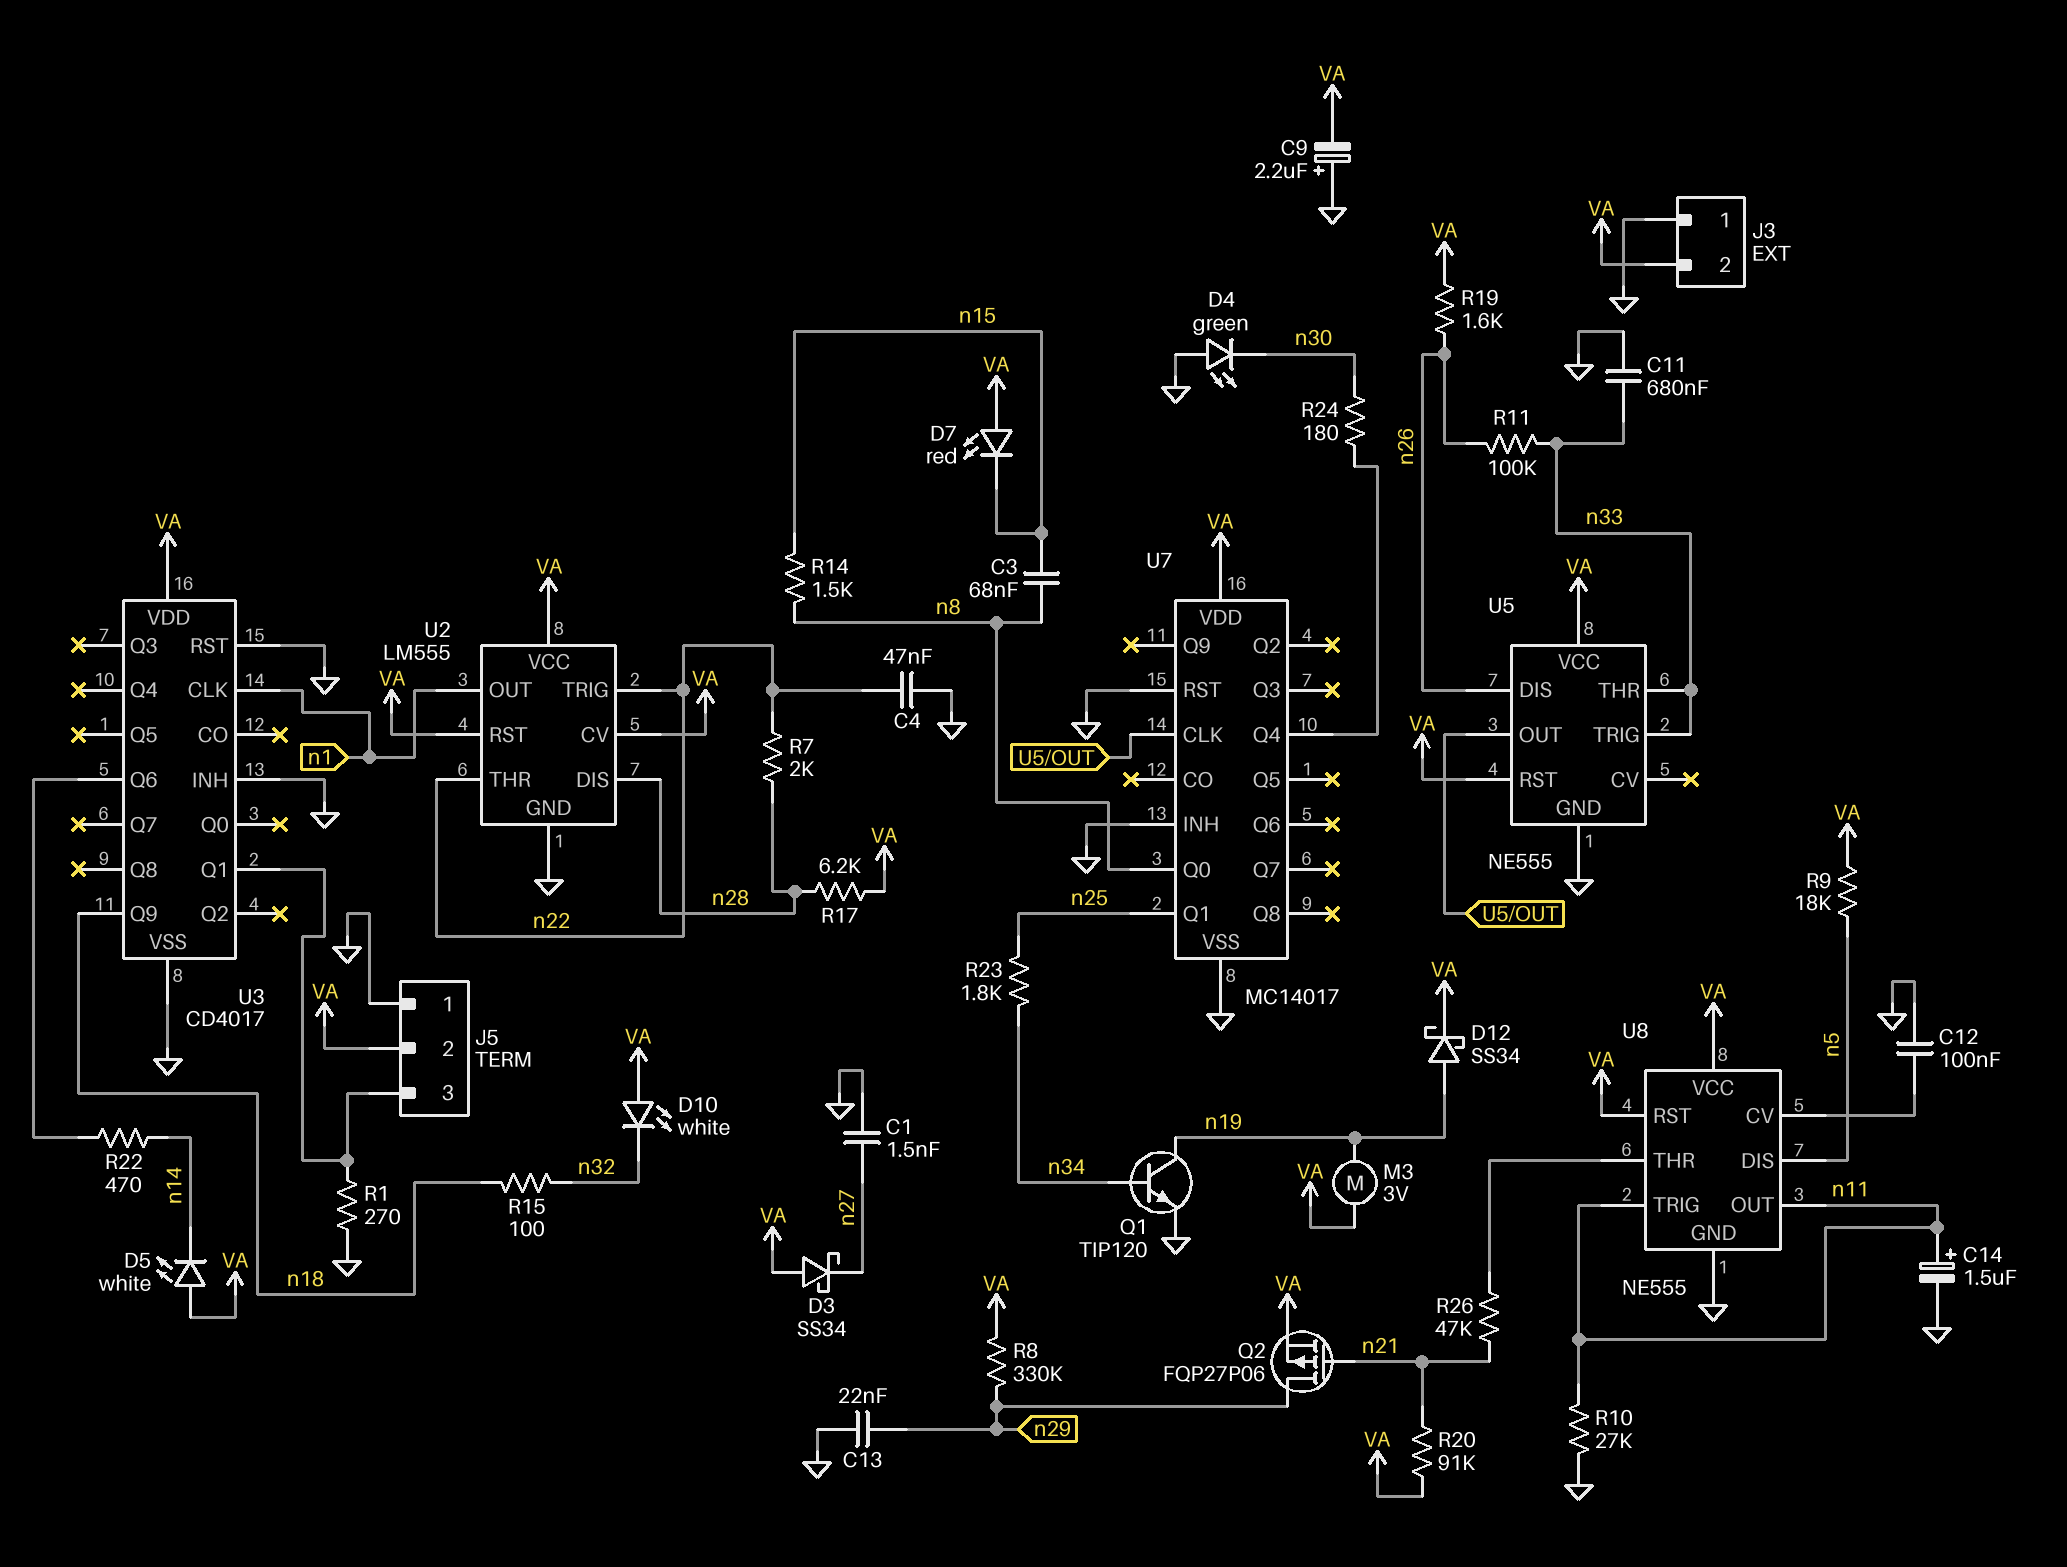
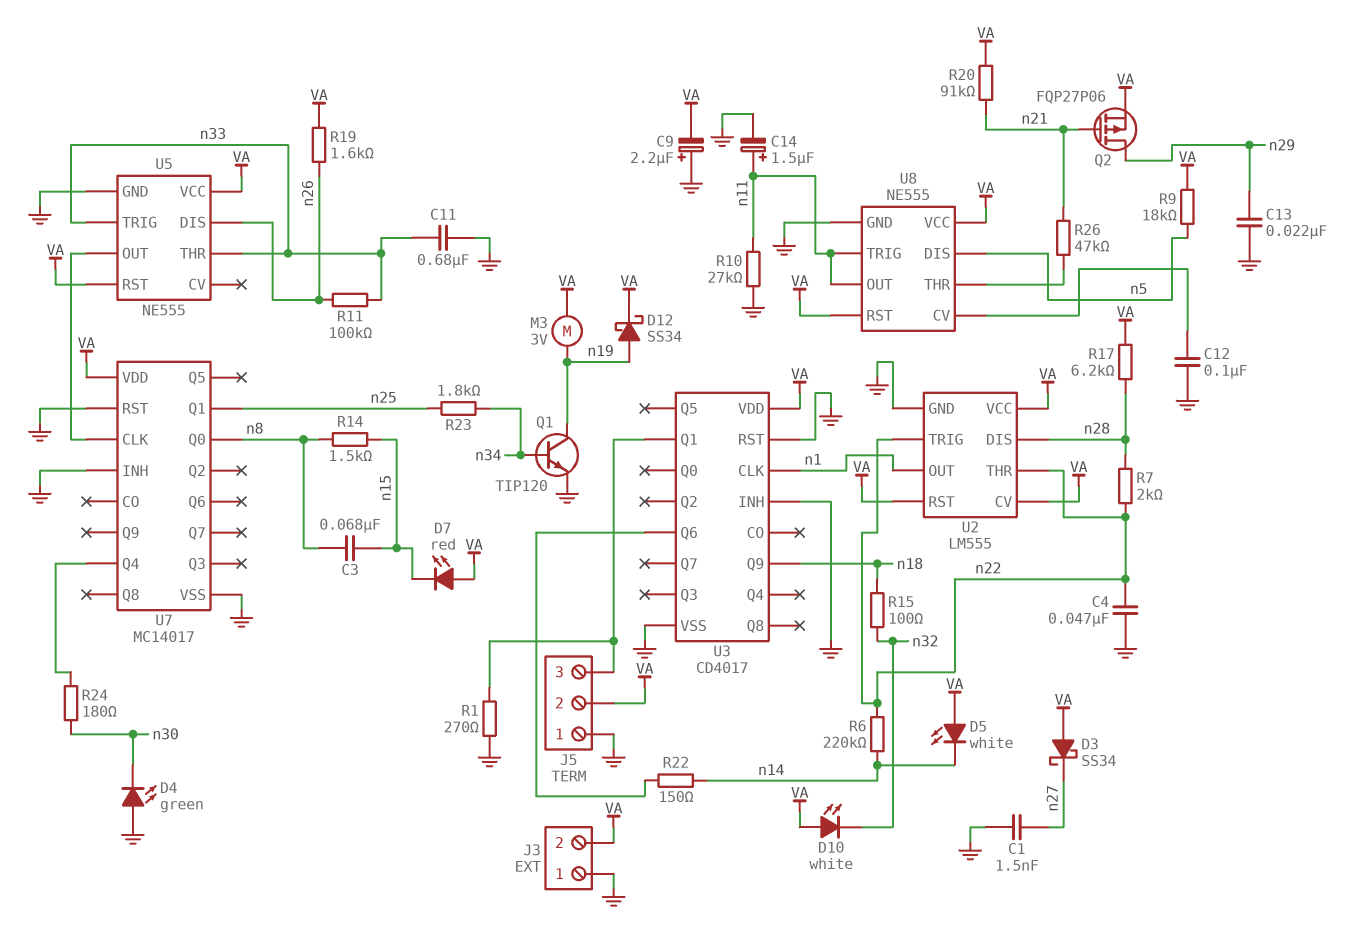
R6: none -> 220k (n14, n22)
R8: 330k (VA, n29) -> none
R22: 470 (U3/Q6, n14) -> 150 (U3/Q6, n14)

